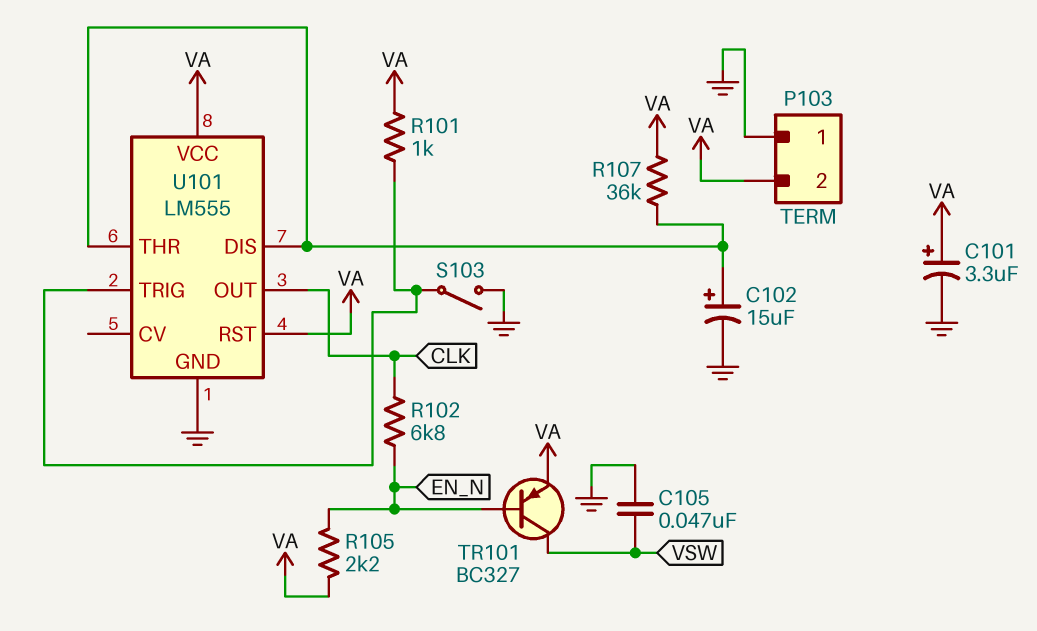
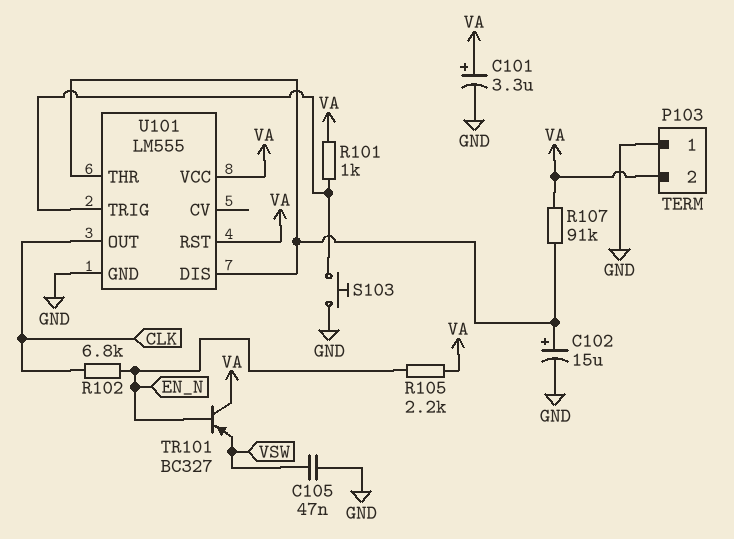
R107: 36k (U101/DIS, VA) -> 91k (U101/DIS, VA)
S103: switch (GND, U101/TRIG) -> button (GND, U101/TRIG)
TR101: PNP BC327 (B EN_N, C VSW, E VA) -> PNP BC327 (B EN_N, C VA, E VSW)

